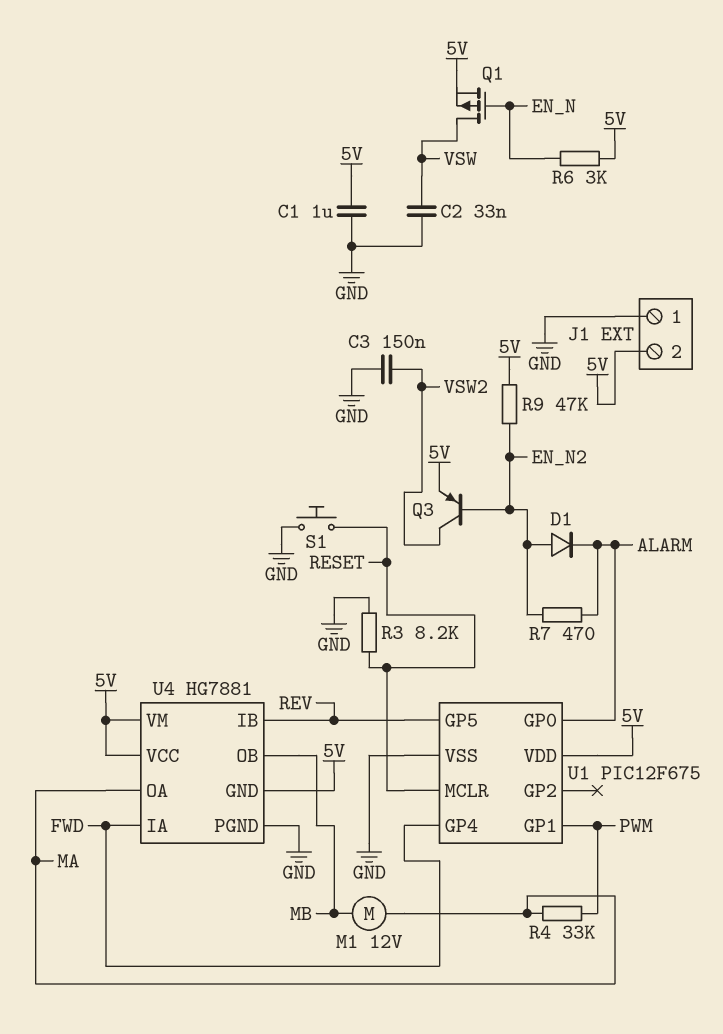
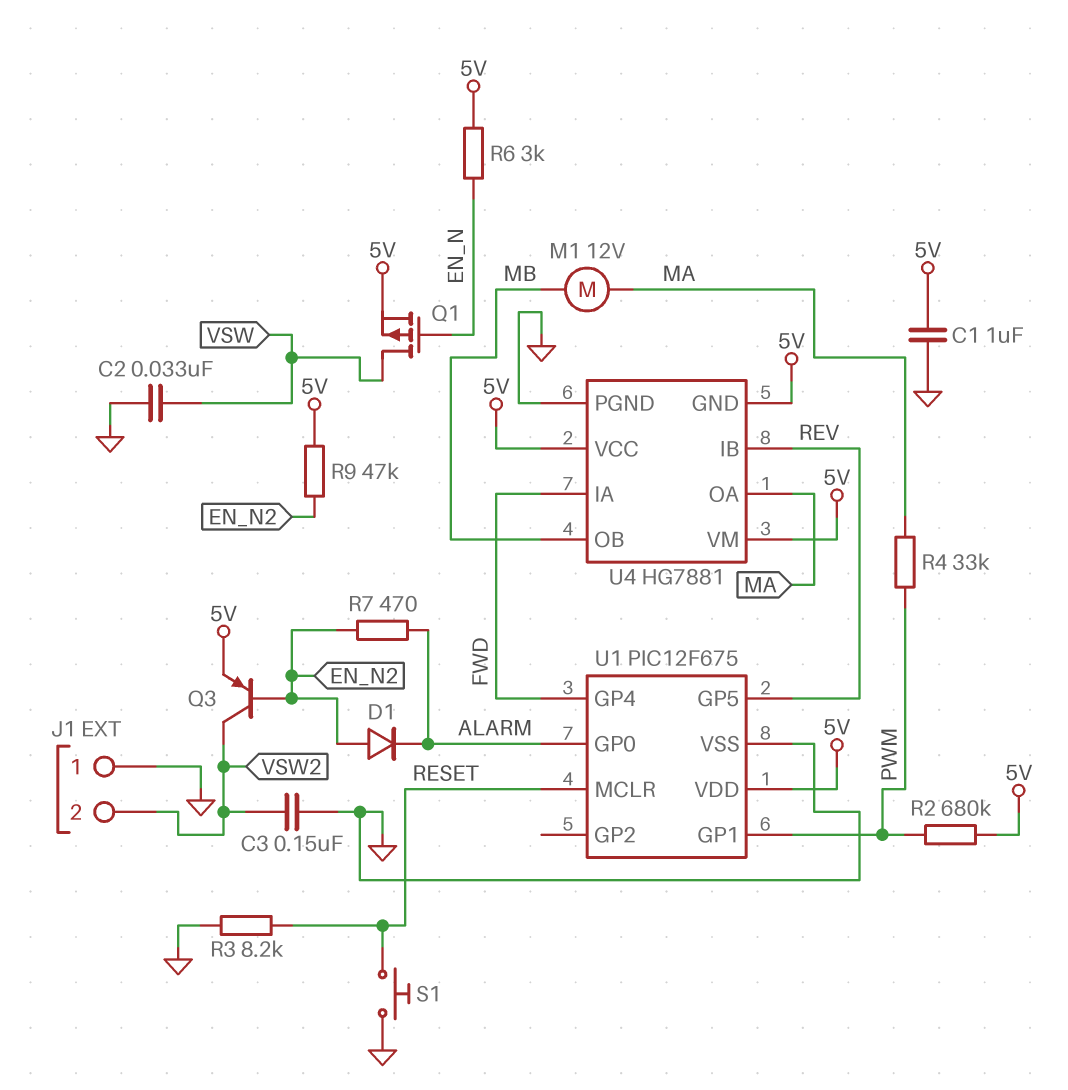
J1 pin 2: 5V -> VSW2
R2: none -> 680k (5V, PWM)

